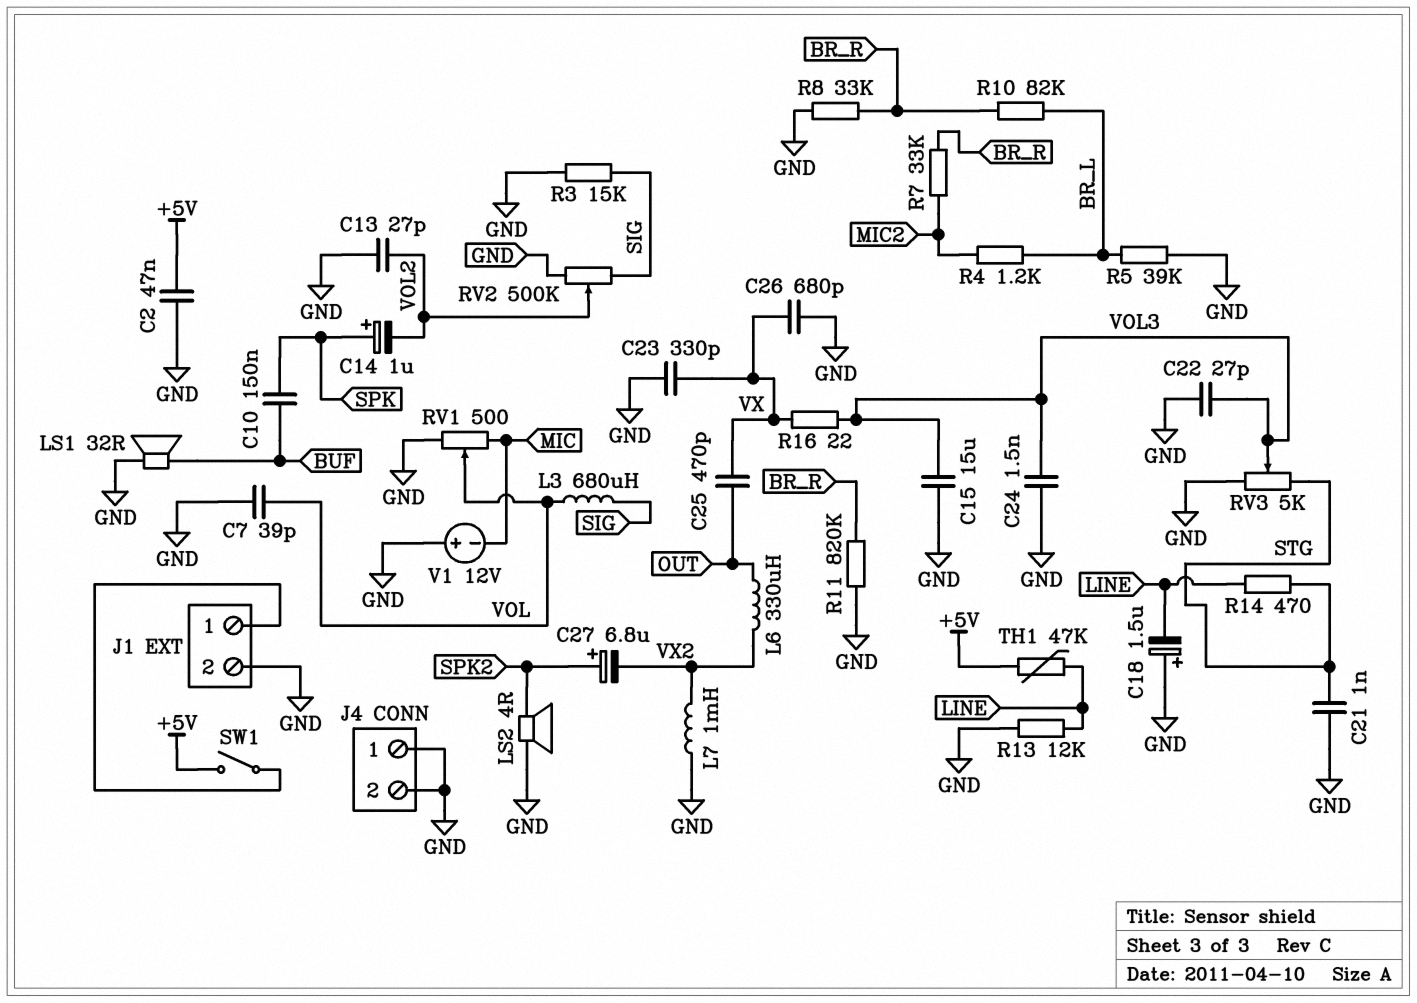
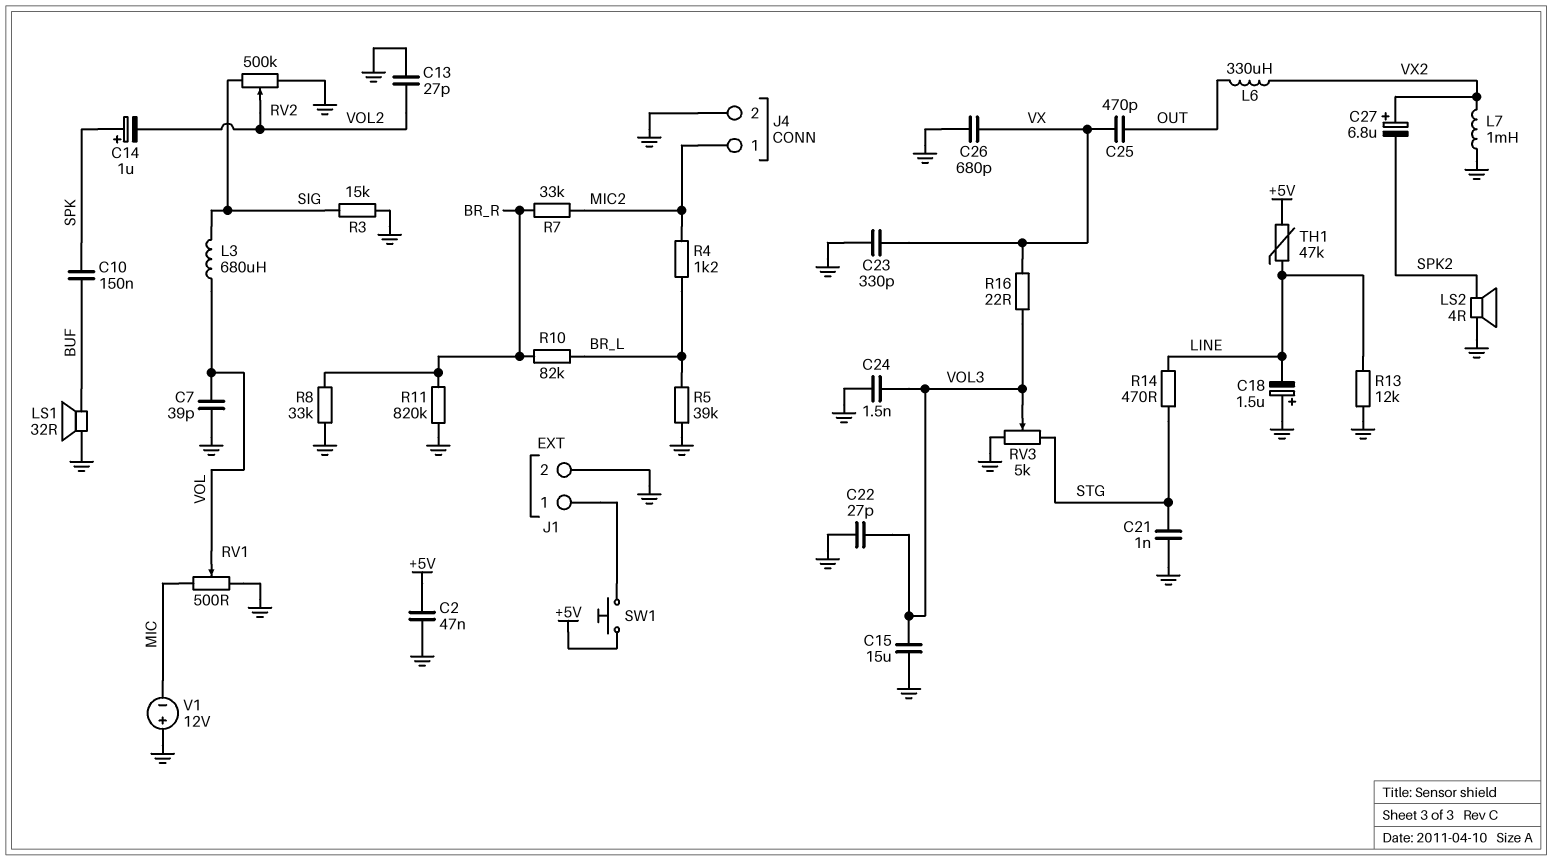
C27: 6.8uF (plus SPK2, minus VX2) -> 6.8uF (plus VX2, minus SPK2)
J4 pin 1: GND -> MIC2
SW1: switch (+5V, J1/1) -> button (+5V, J1/1)

